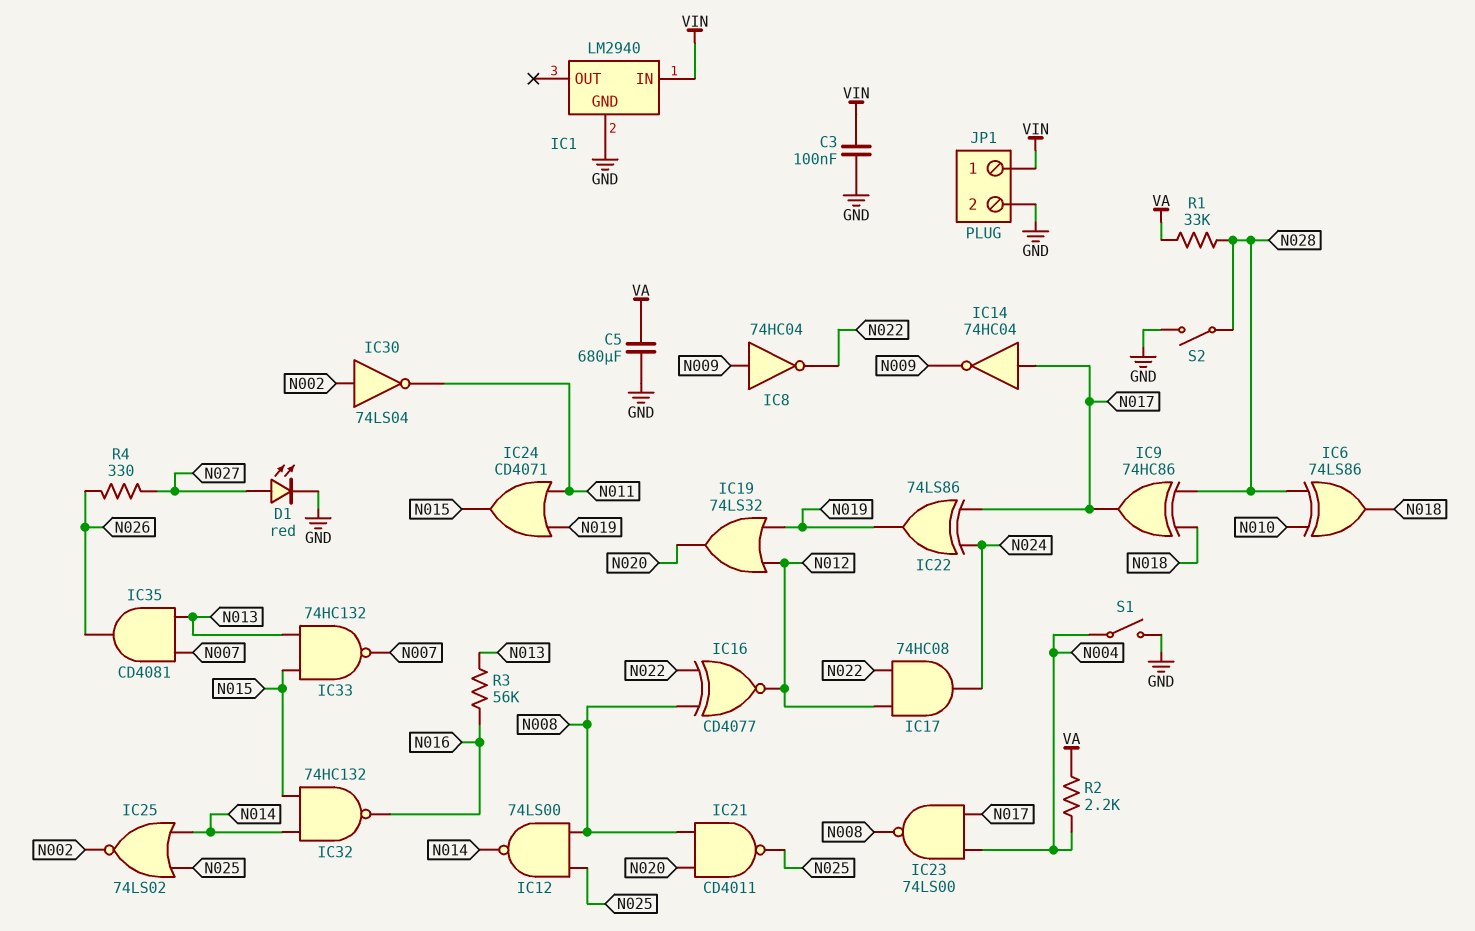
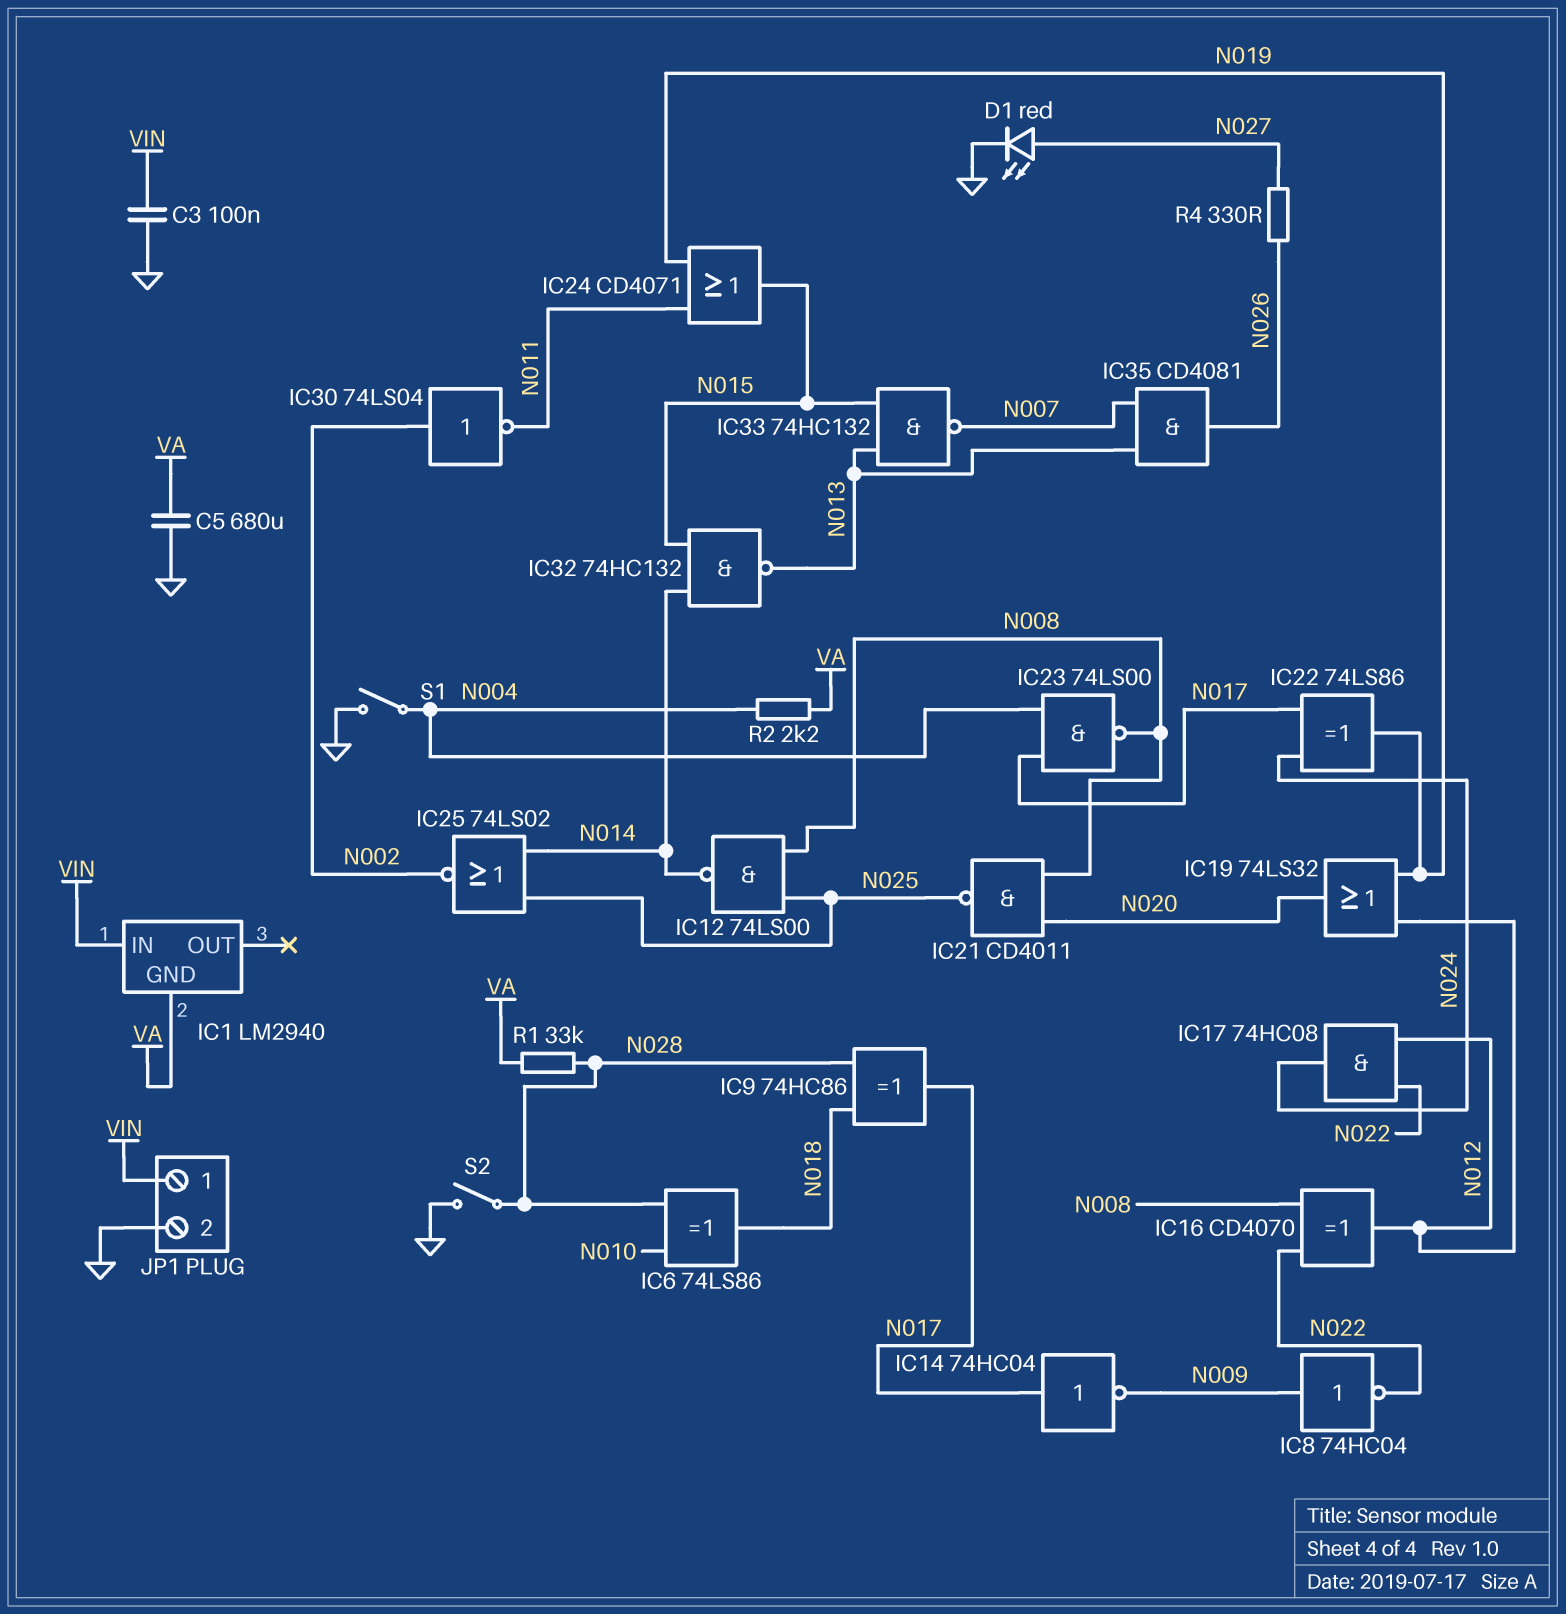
IC1 pin GND: GND -> VA
IC16: XNOR CD4077 (in N008, in N022, out N012) -> XOR CD4070 (in N008, in N022, out N012)
IC32: NAND 74HC132 (in N014, in N015, out N016) -> NAND 74HC132 (in N014, in N015, out N013)
R3: 56k (N013, N016) -> none

